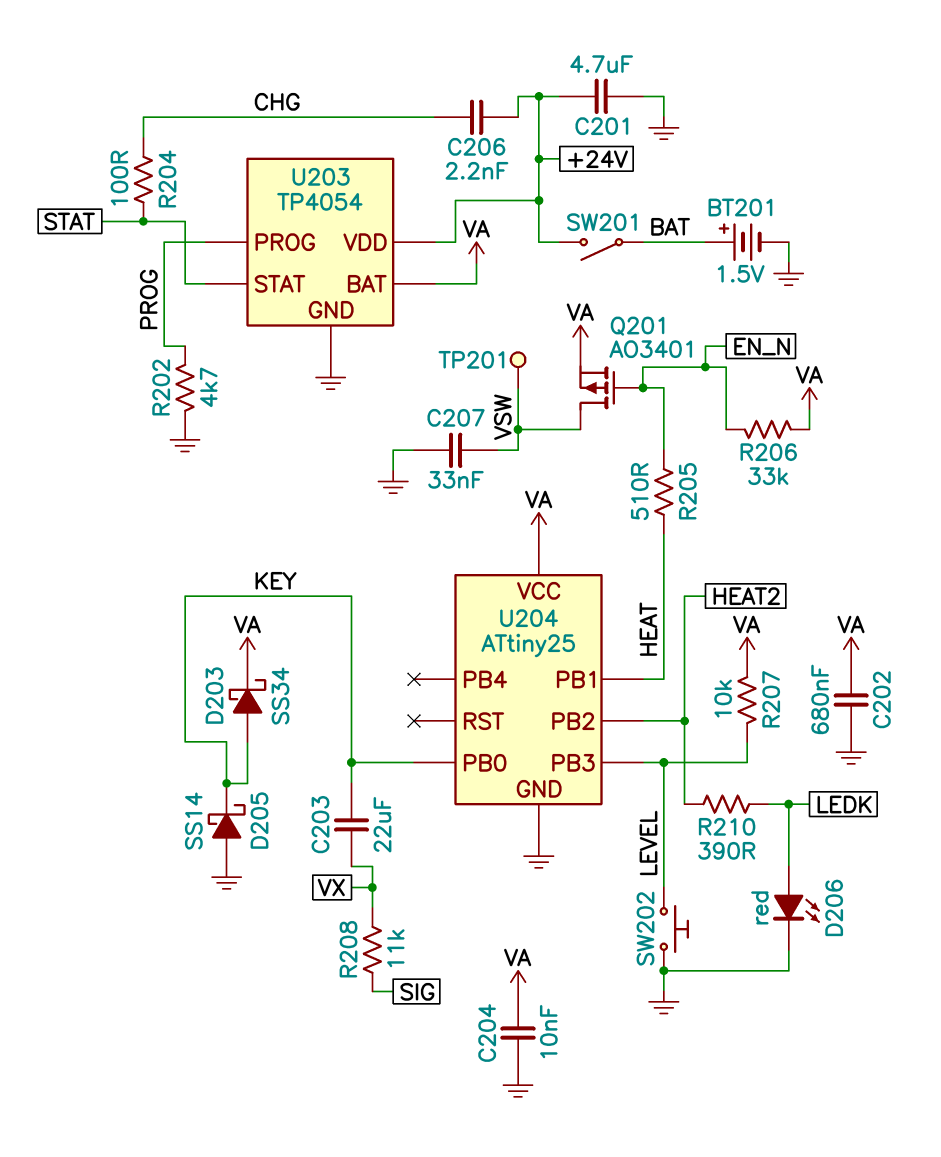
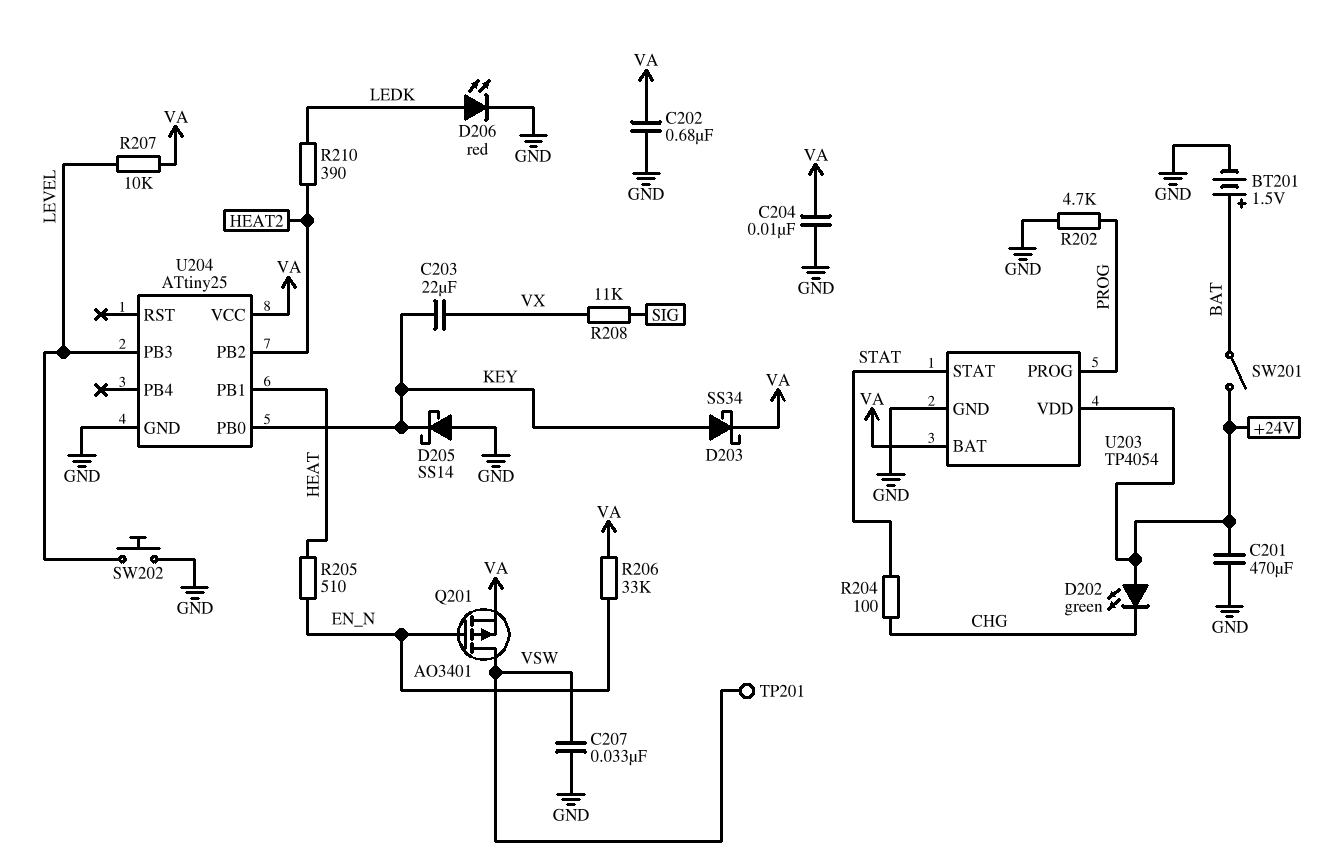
C201: 4.7uF (+24V, GND) -> 470uF (+24V, GND)
C206: 2.2nF (+24V, CHG) -> none
D202: none -> LED green (A +24V, K CHG)

